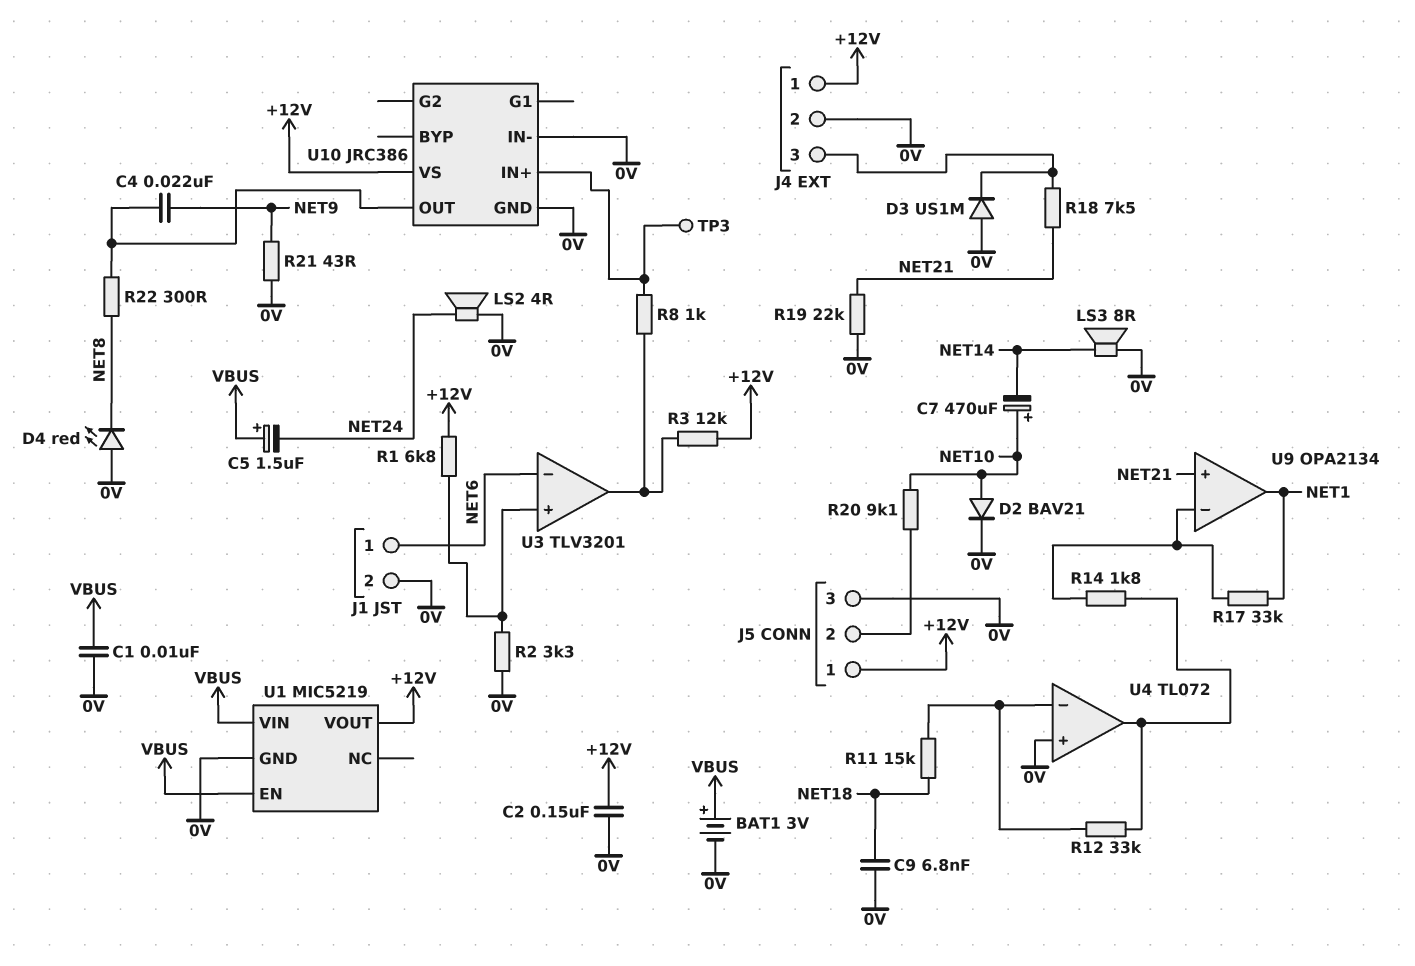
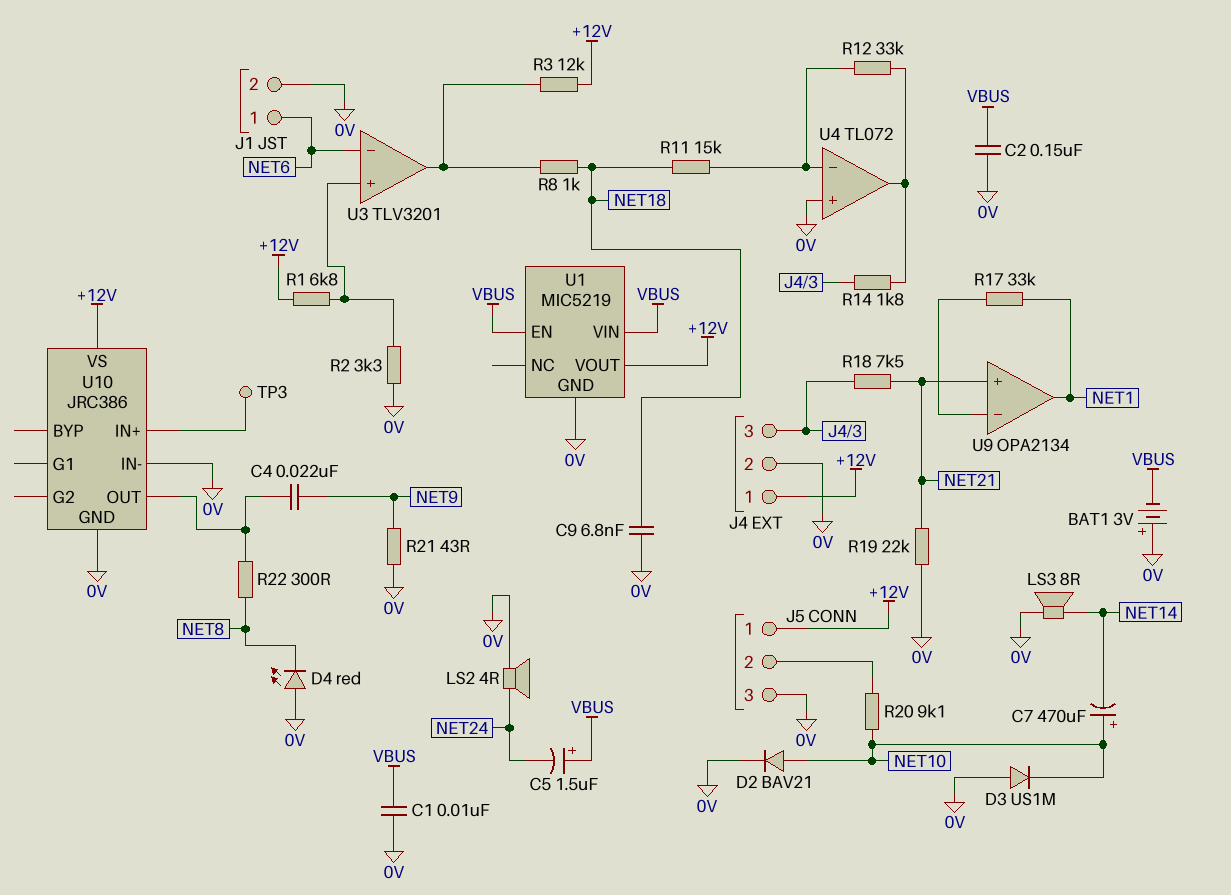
BAT1: 3V (plus VBUS, minus 0V) -> 3V (plus 0V, minus VBUS)
C2: 150nF (+12V, 0V) -> 150nF (0V, VBUS)
D3: diode US1M (A 0V, K J4/3) -> diode US1M (A 0V, K NET10)
R8: 1k (U3/out, U10/IN+) -> 1k (NET18, U3/out)
R14: 1.8k (U4/out, U9/in-) -> 1.8k (J4/3, U4/out)

